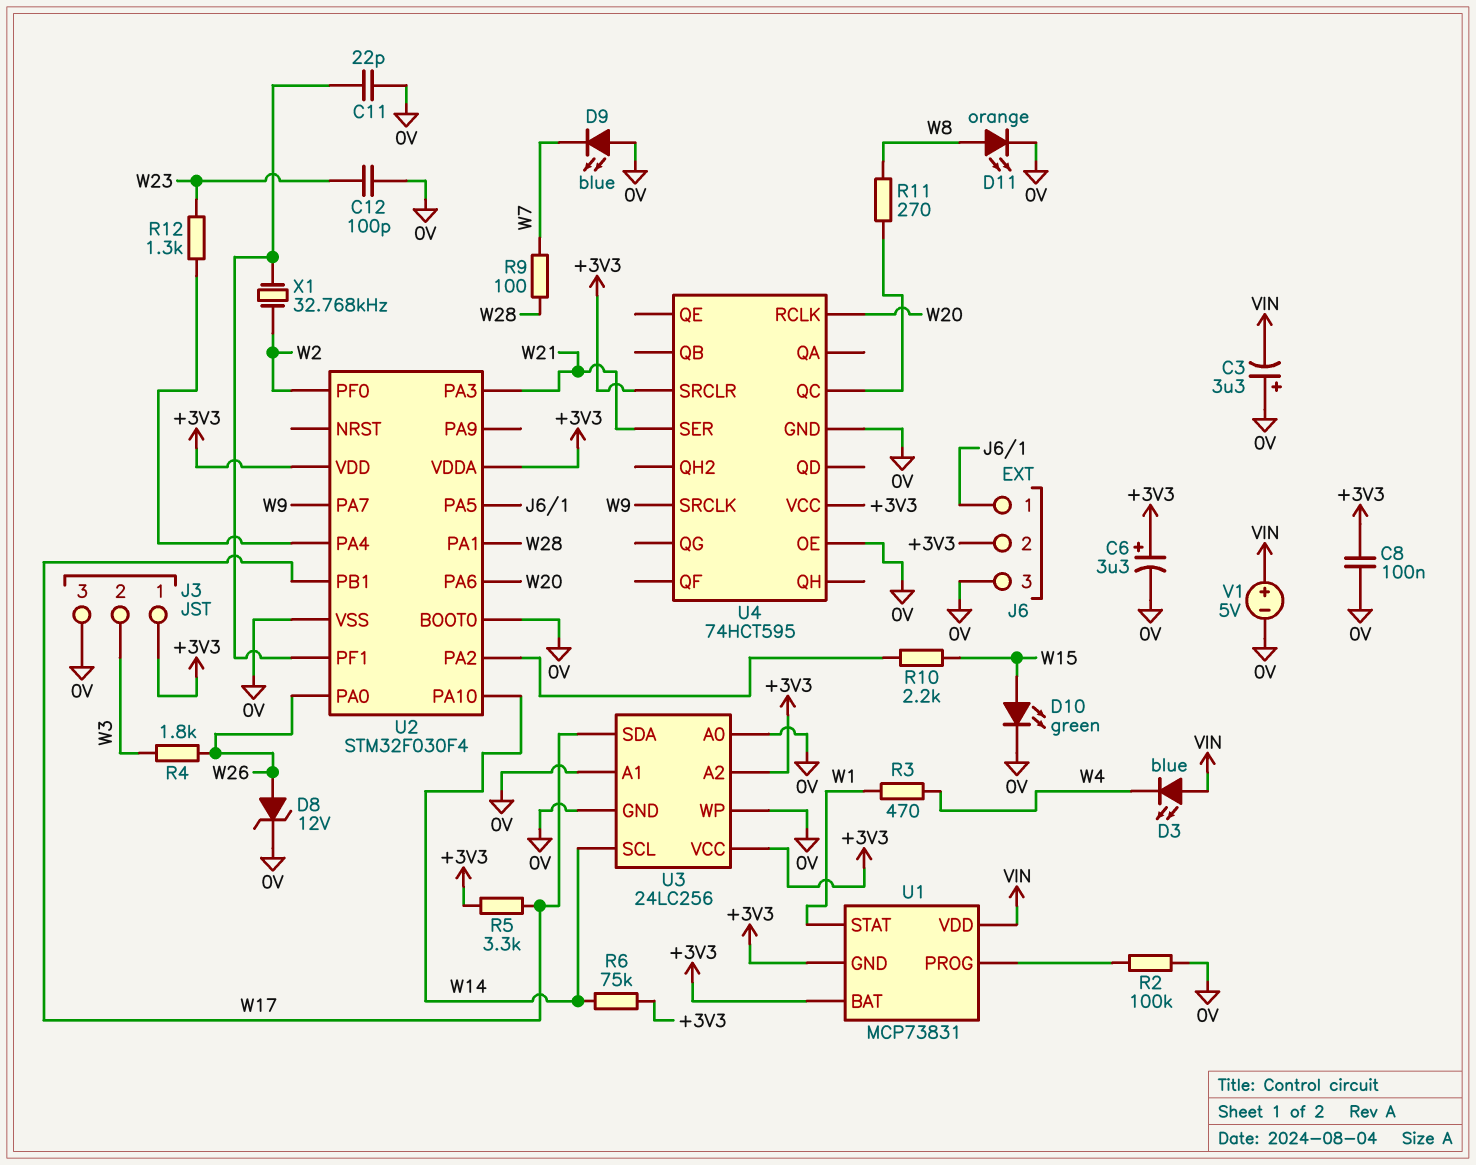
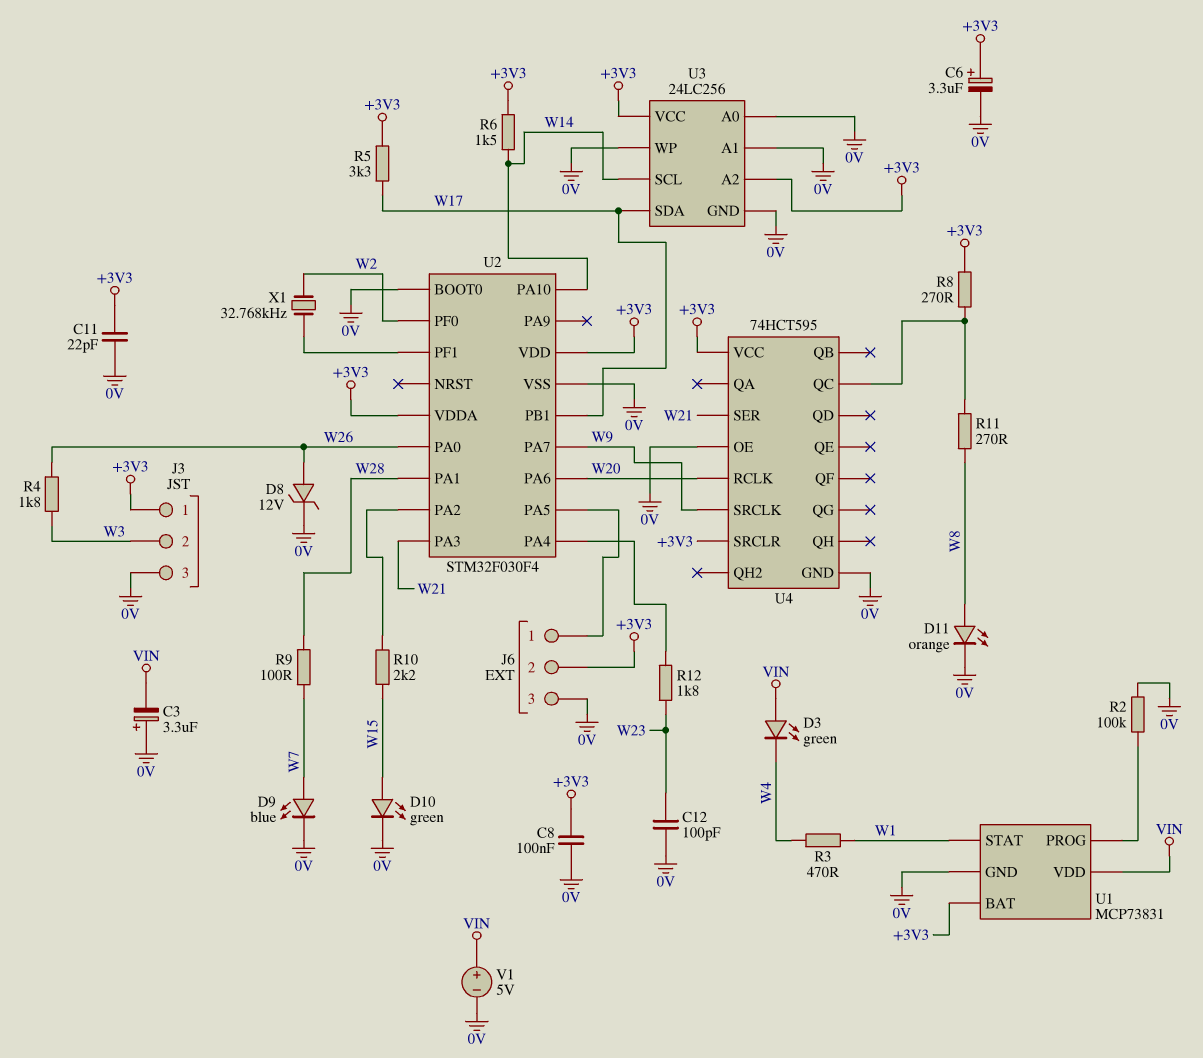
C11: 22pF (0V, U2/PF1) -> 22pF (+3V3, 0V)
D3: LED blue (A VIN, K W4) -> LED green (A VIN, K W4)
D9: LED blue (A 0V, K W7) -> LED blue (A W7, K 0V)
R6: 75k (+3V3, W14) -> 1.5k (+3V3, W14)
R8: none -> 270 (+3V3, U4/QC)
R12: 1.3k (U2/PA4, W23) -> 1.8k (U2/PA4, W23)
U1 pin GND: +3V3 -> 0V

